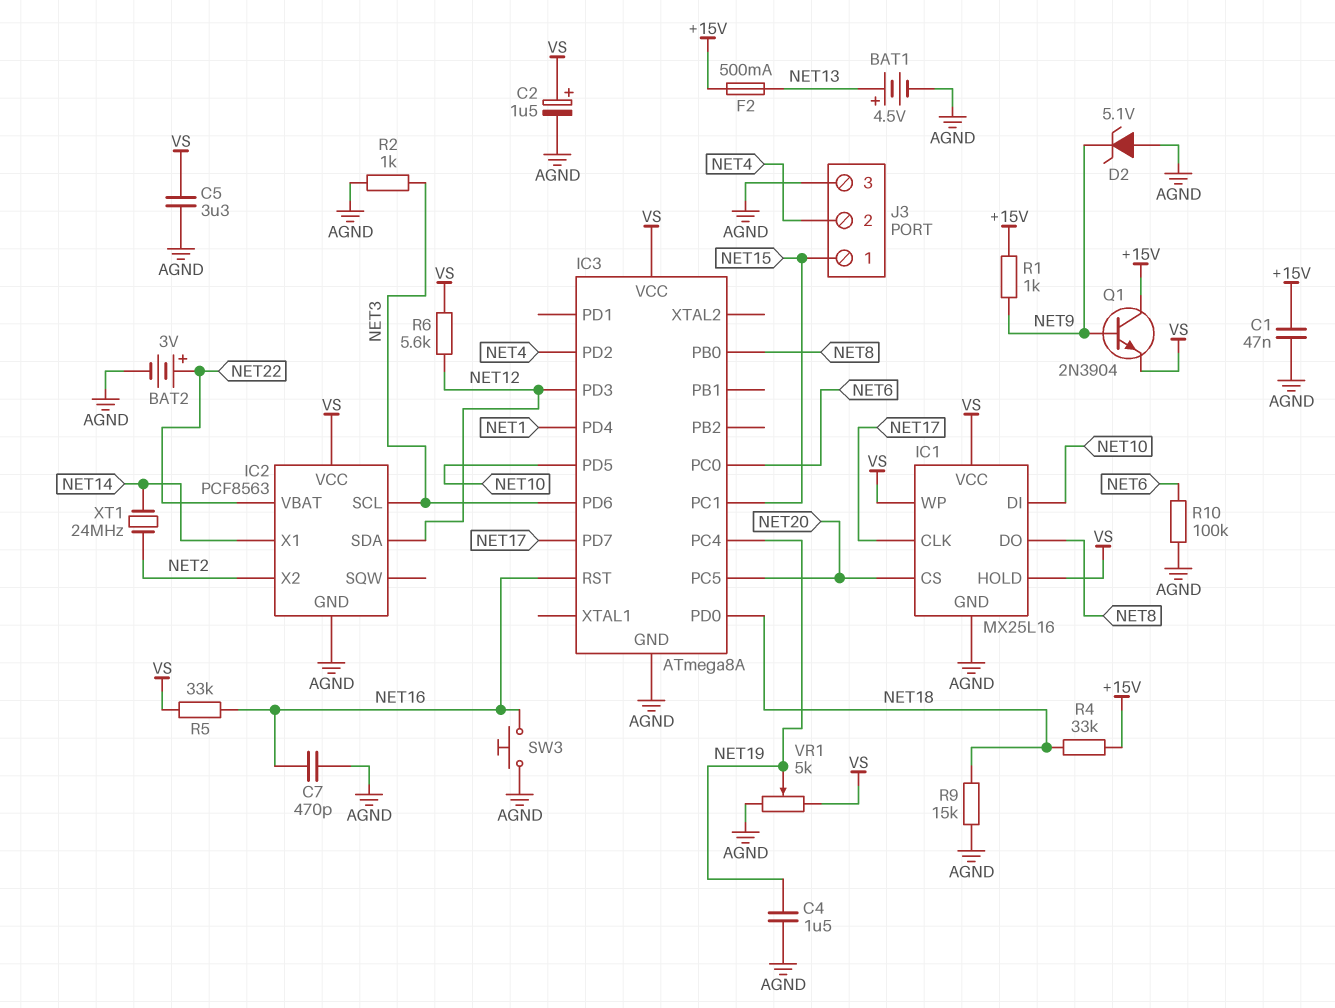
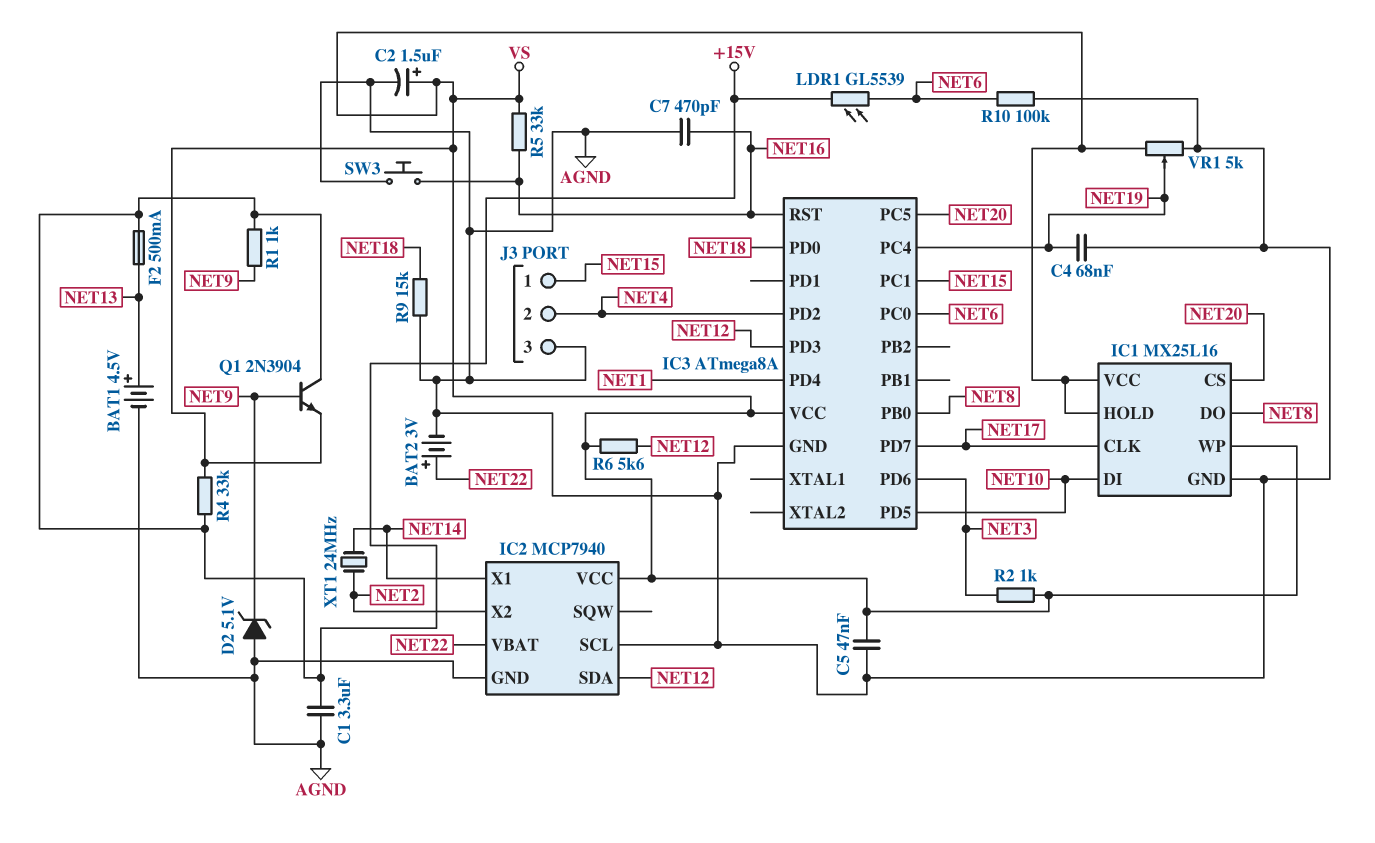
C1: 47nF (+15V, AGND) -> 3.3uF (+15V, AGND)
C4: 1.5uF (AGND, NET19) -> 68nF (AGND, NET19)
C5: 3.3uF (AGND, VS) -> 47nF (AGND, VS)
IC2: PCF8563 -> MCP7940
IC2 pin SCL: NET3 -> AGND
LDR1: none -> GL5539 (+15V, NET6)
R2: 1k (AGND, NET3) -> 1k (NET3, VS)
R4: 33k (+15V, NET18) -> 33k (+15V, VS)

